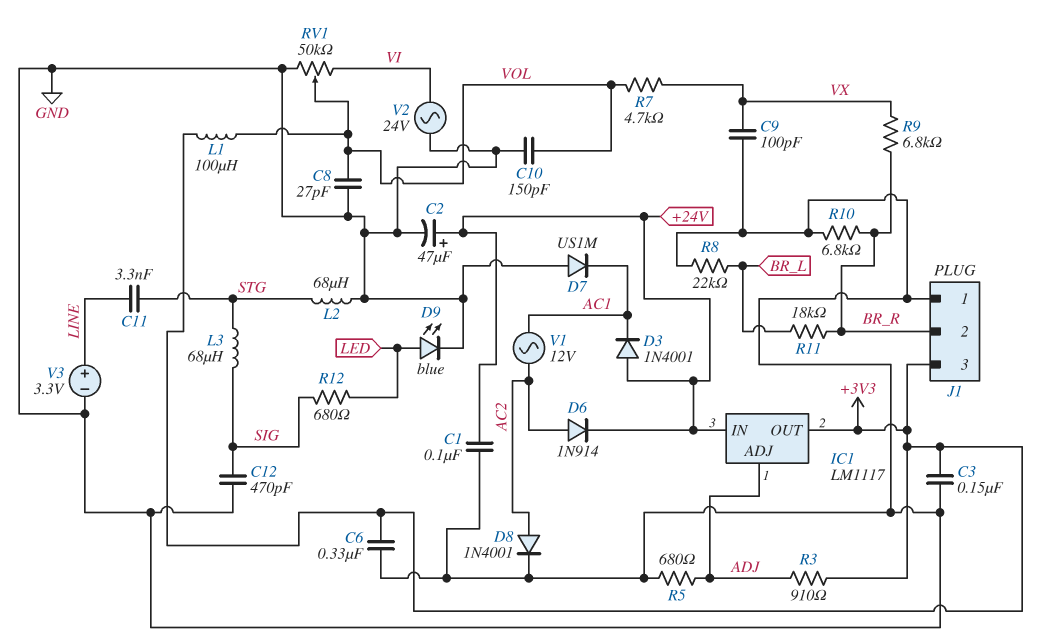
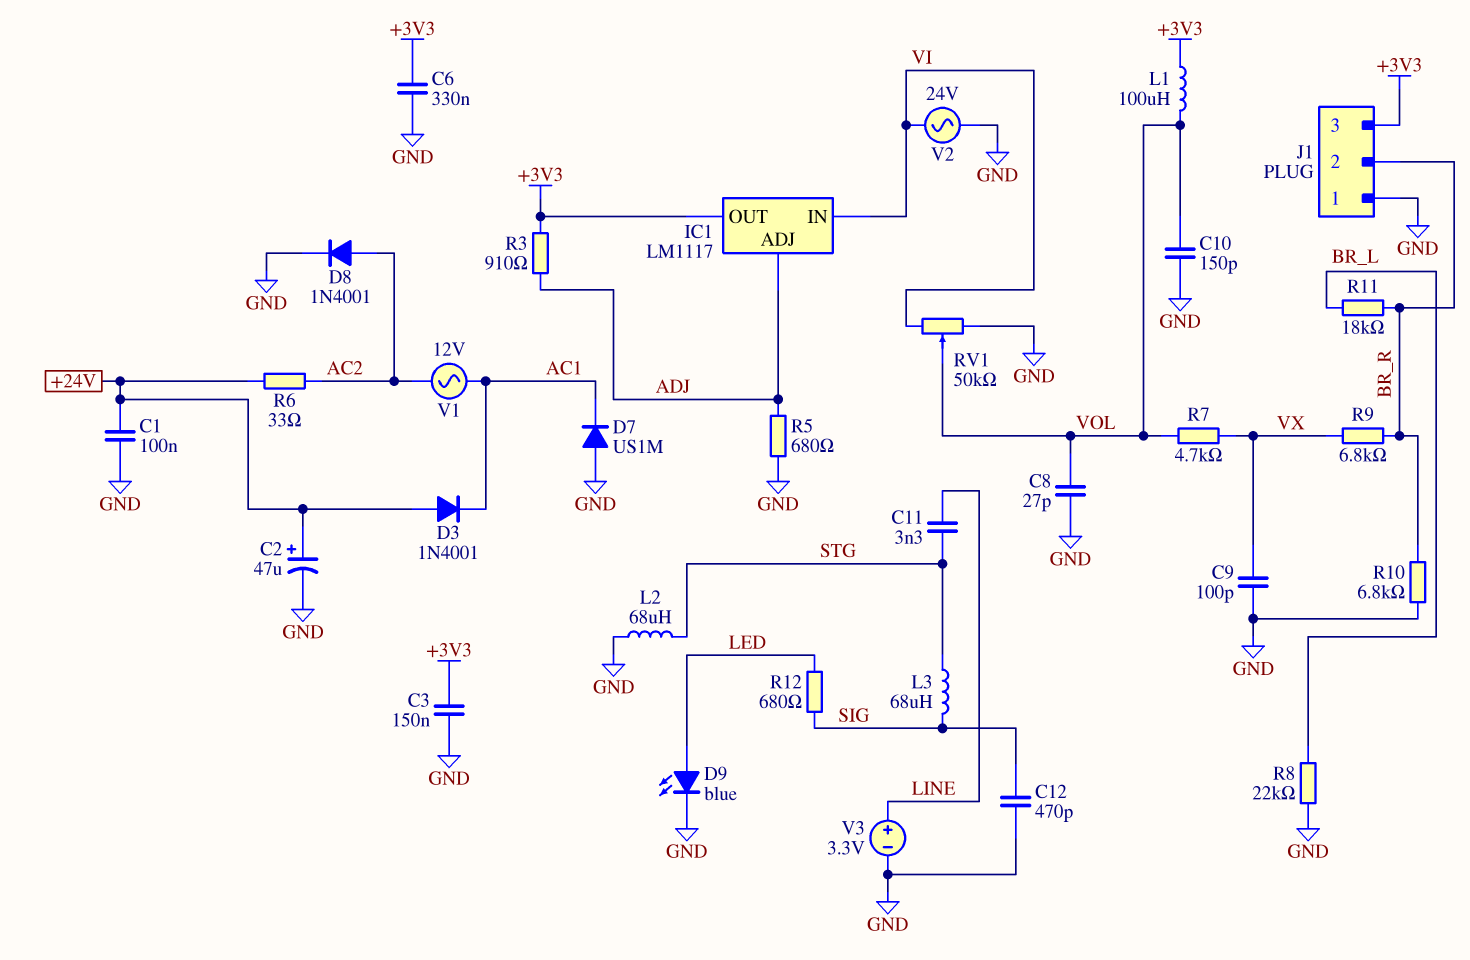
D6: diode 1N914 (A AC2, K +24V) -> none
IC1 pin IN: +24V -> VI
R6: none -> 33 (+24V, AC2)

